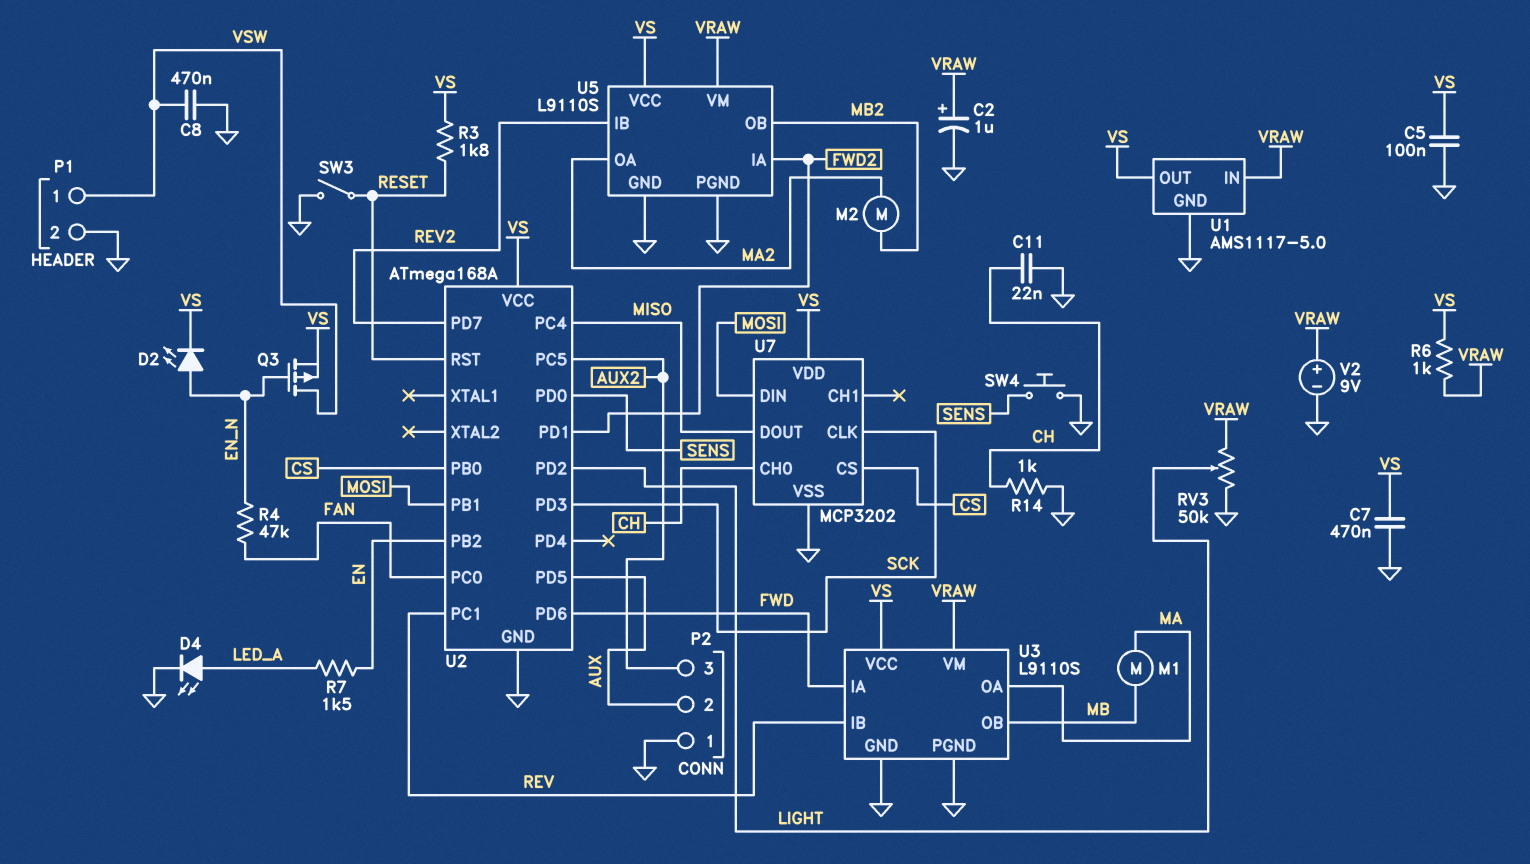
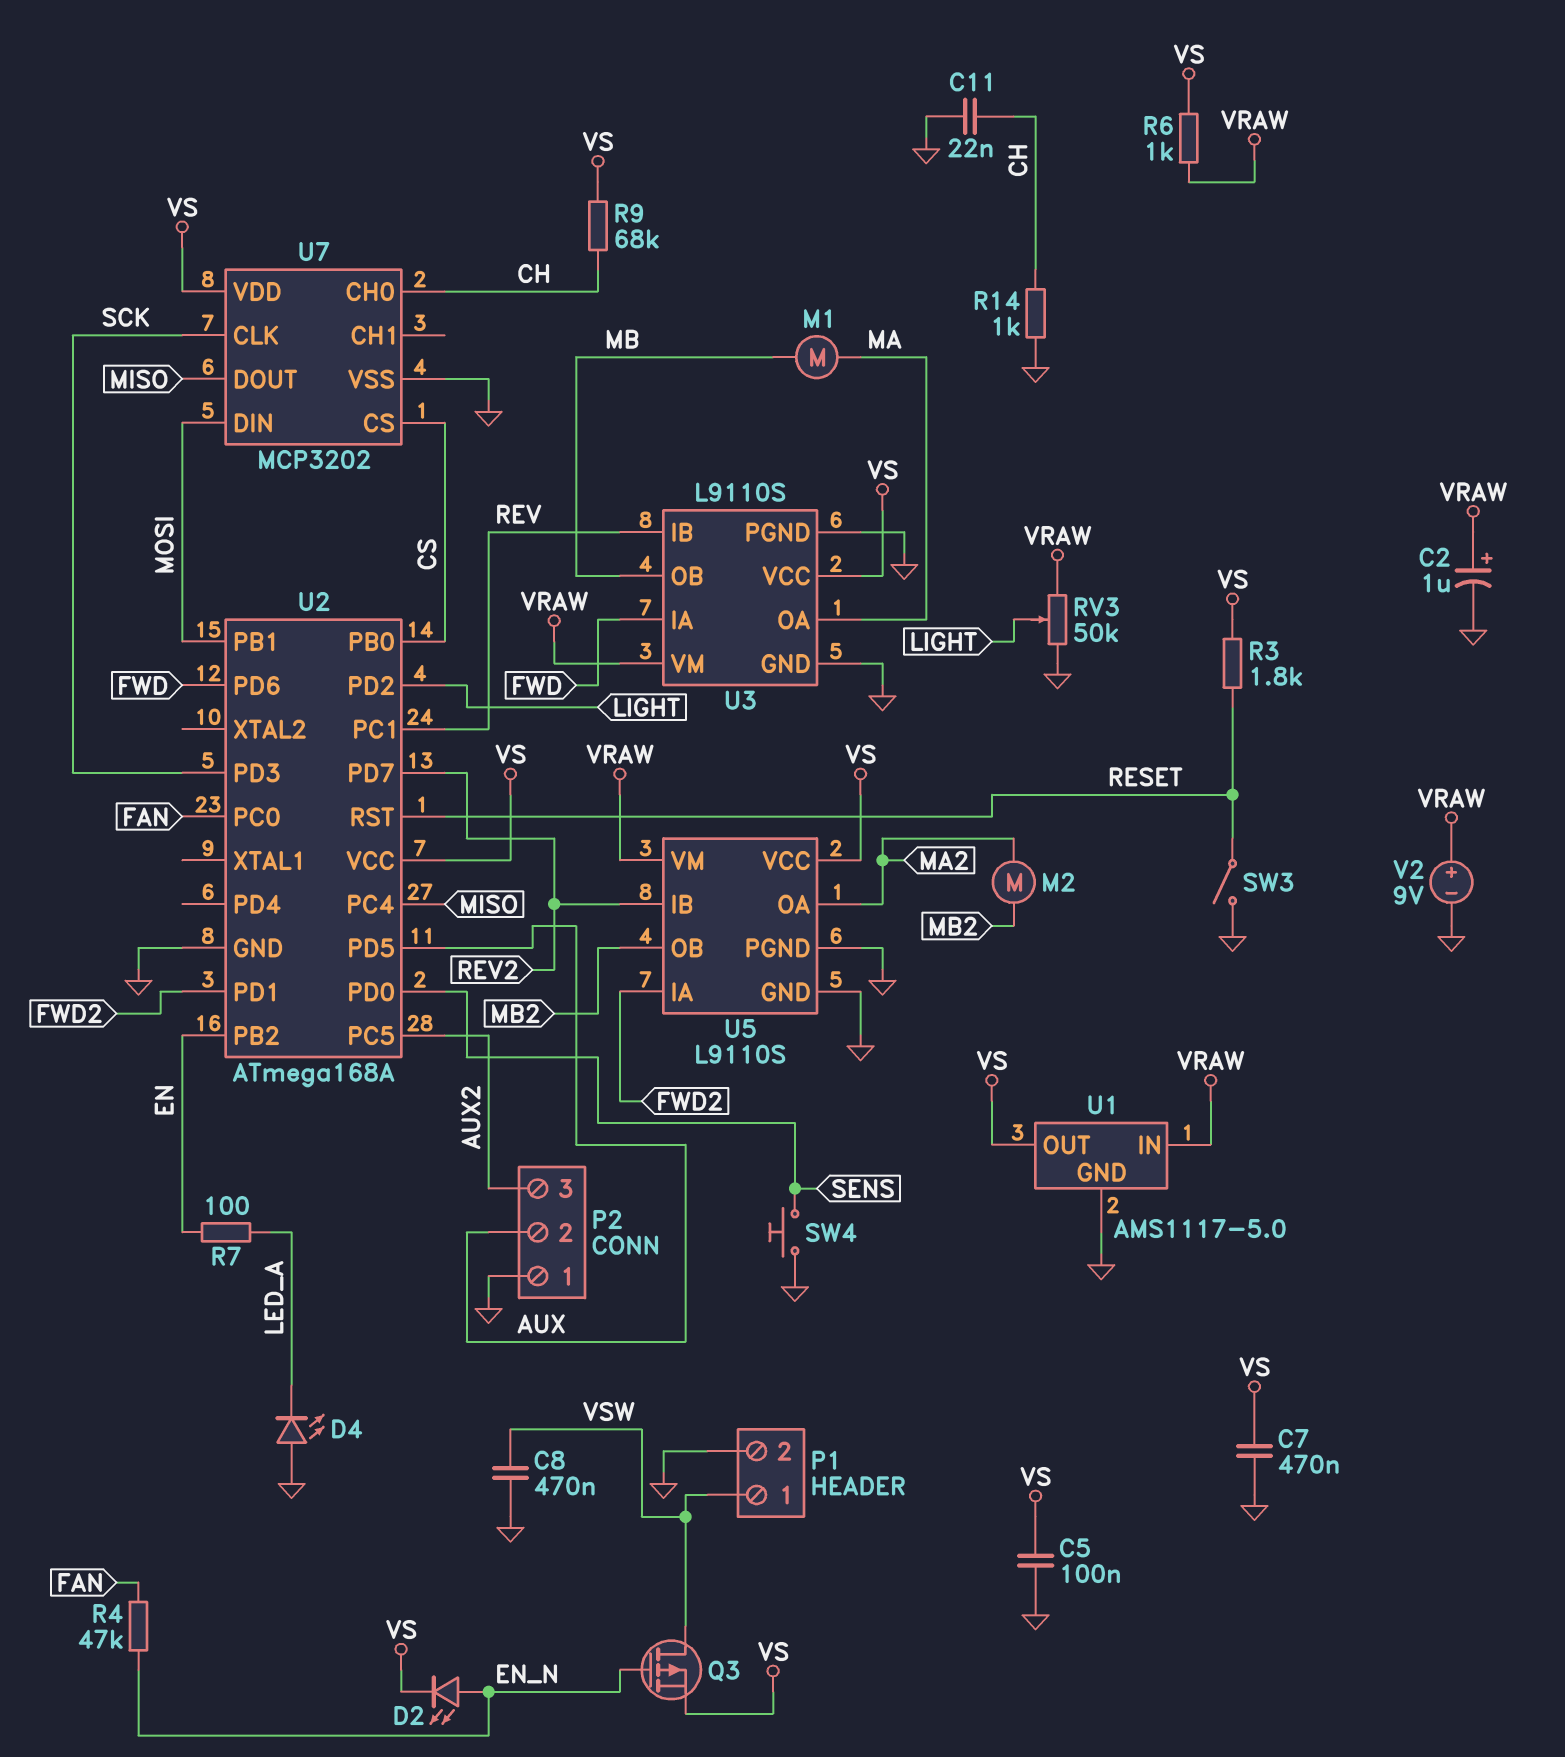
D4: LED (A LED_A, K GND) -> LED (A GND, K LED_A)
R7: 1.5k (EN, LED_A) -> 100 (EN, LED_A)
R9: none -> 68k (CH, VS)

